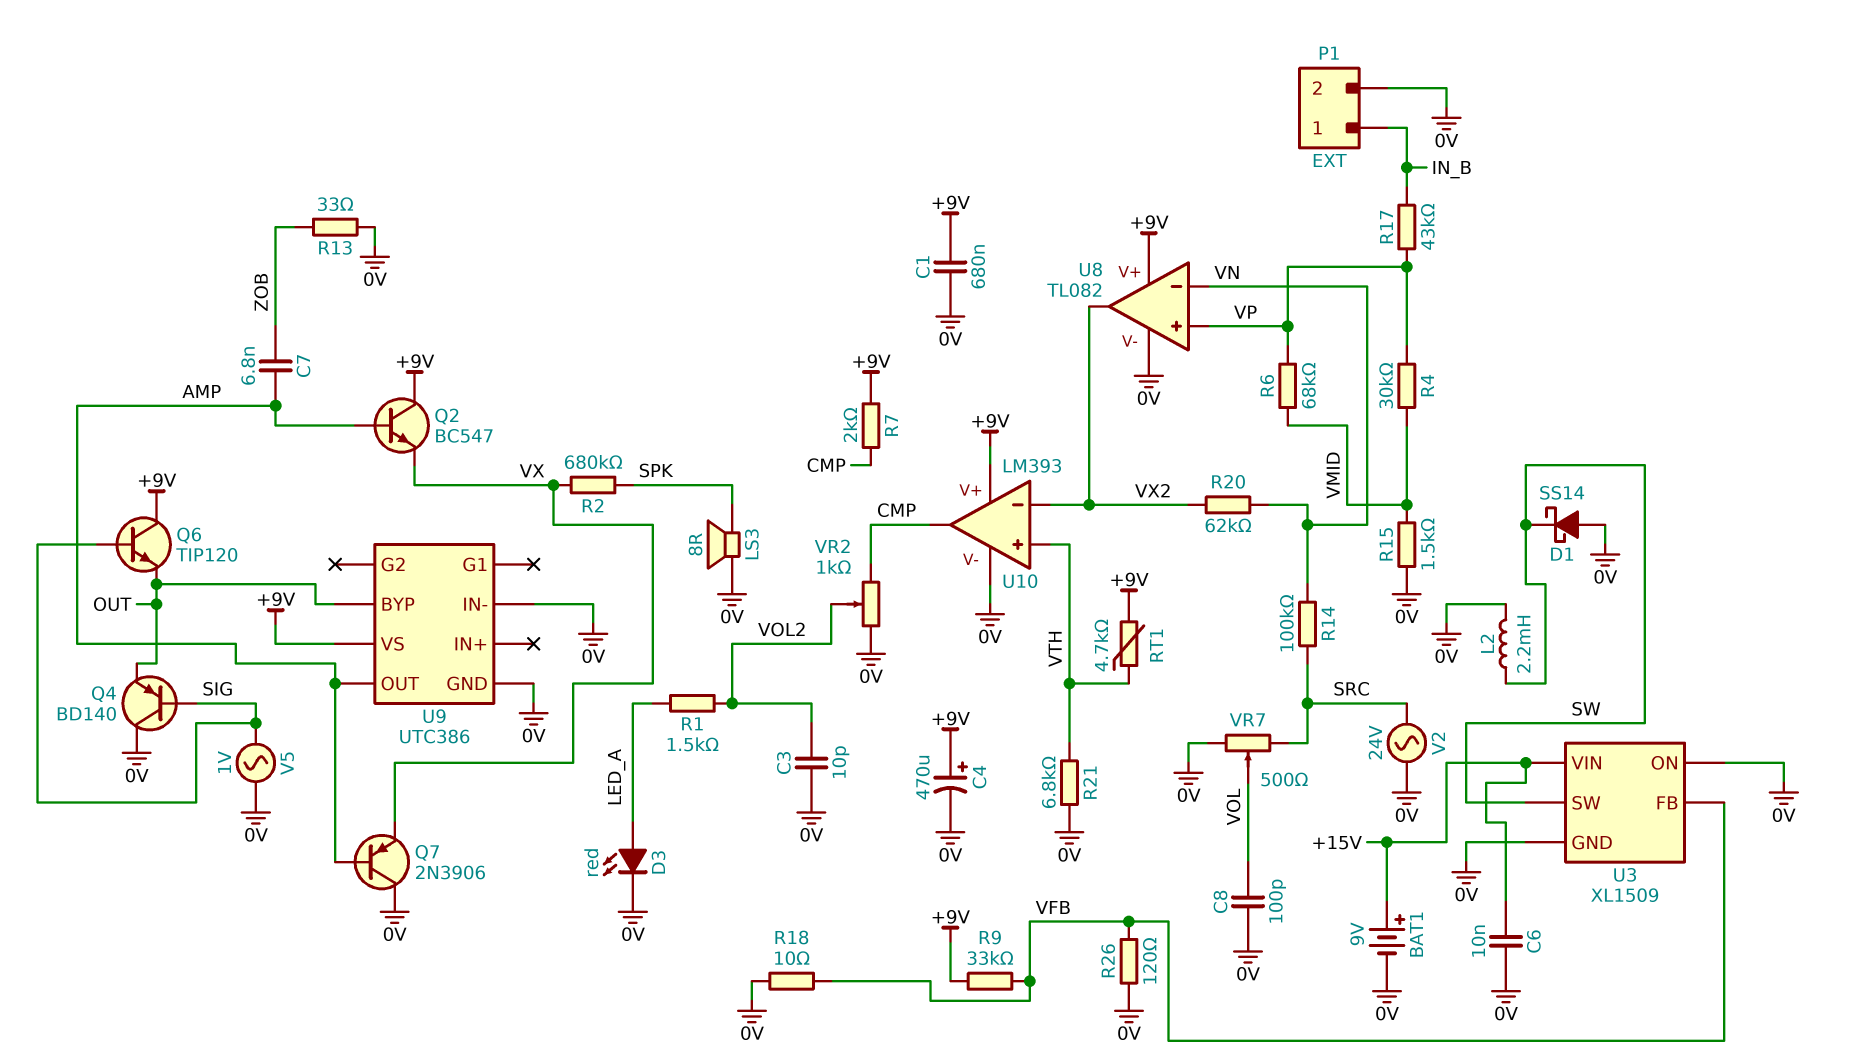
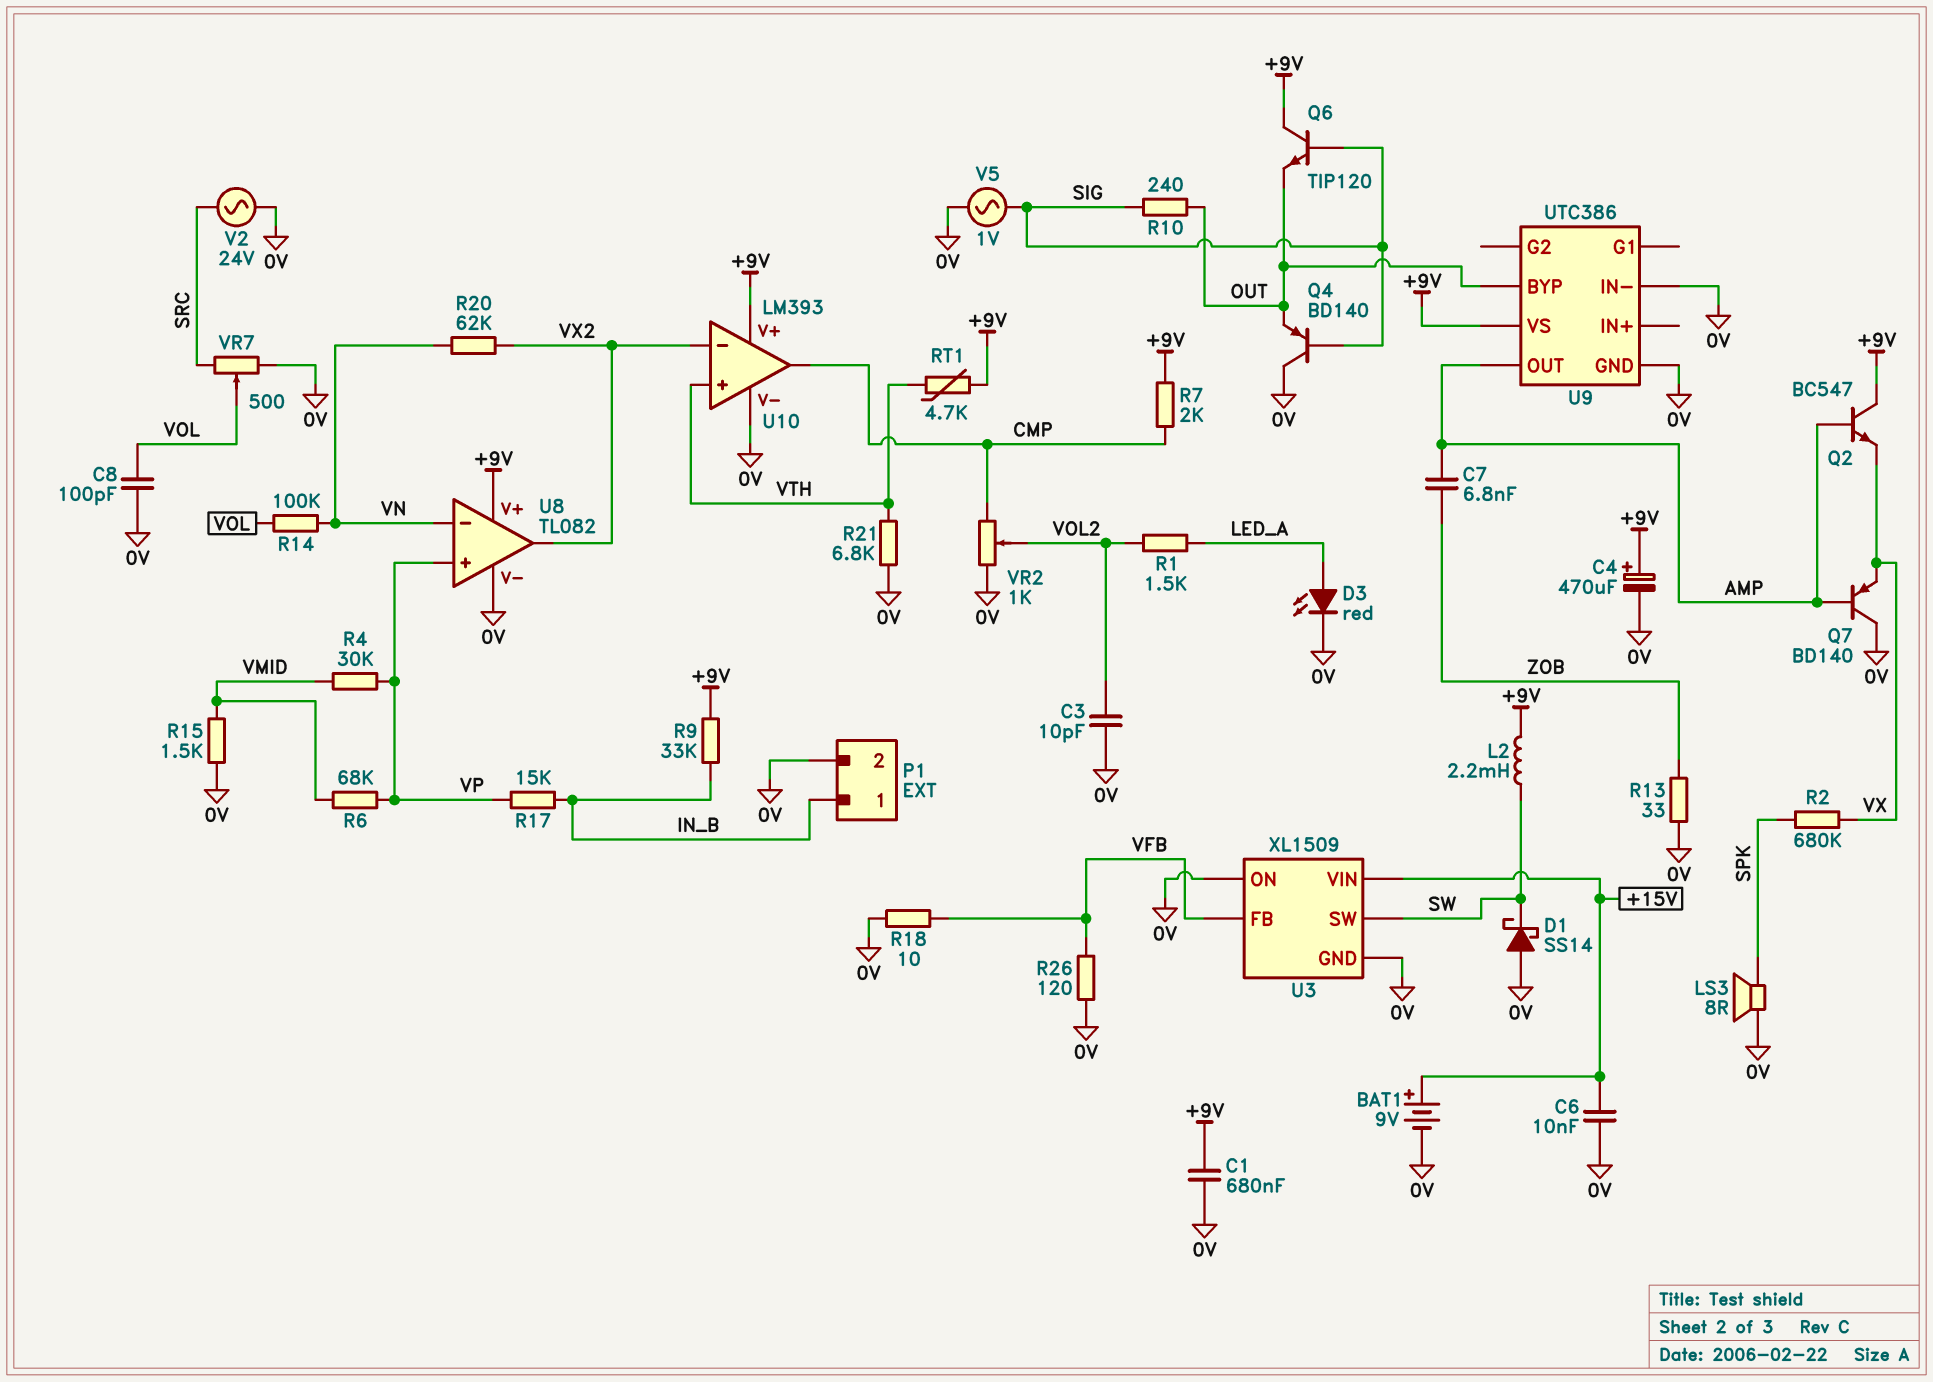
L2: 2.2mH (0V, SW) -> 2.2mH (+9V, SW)
Q7: PNP 2N3906 (B AMP, C 0V, E VX) -> PNP BD140 (B AMP, C 0V, E VX)
R9: 33k (+9V, VFB) -> 33k (+9V, IN_B)
R10: none -> 240 (OUT, SIG)
R14: 100k (SRC, VN) -> 100k (VN, VOL)
R17: 43k (IN_B, VP) -> 15k (IN_B, VP)

